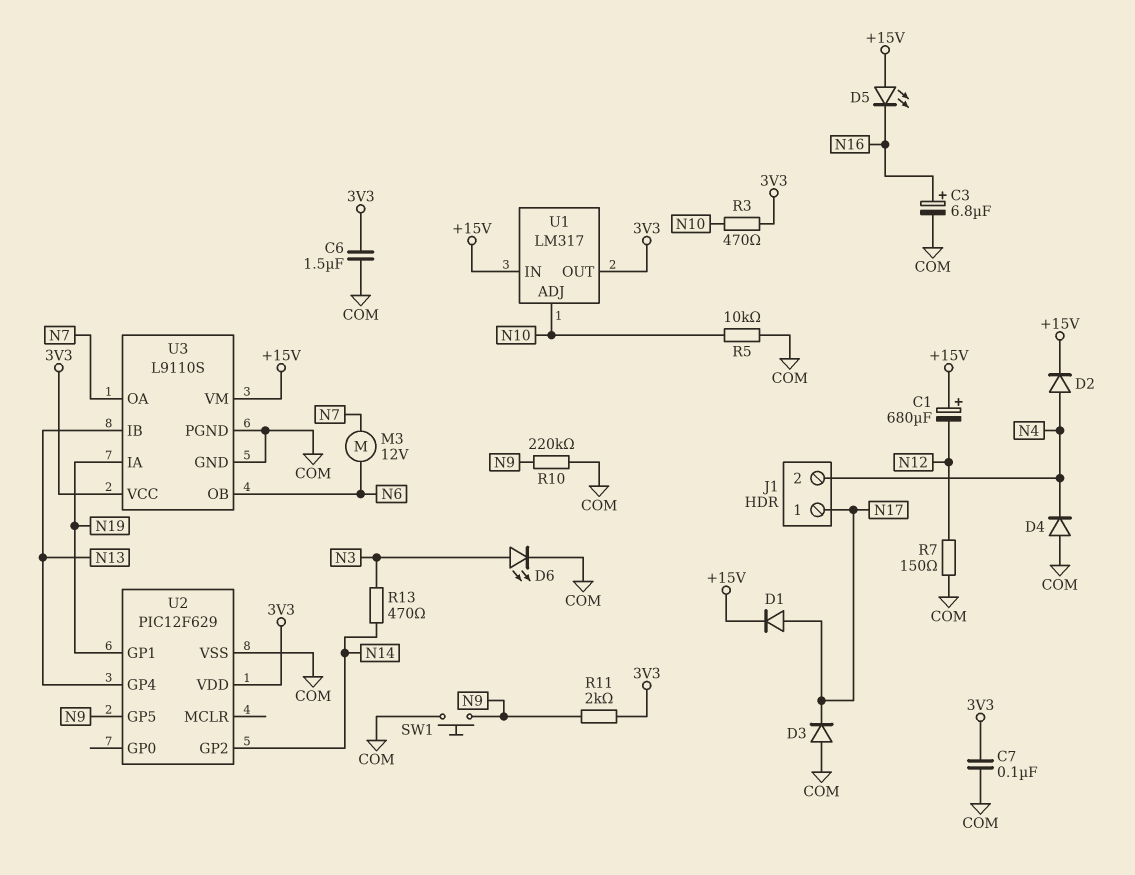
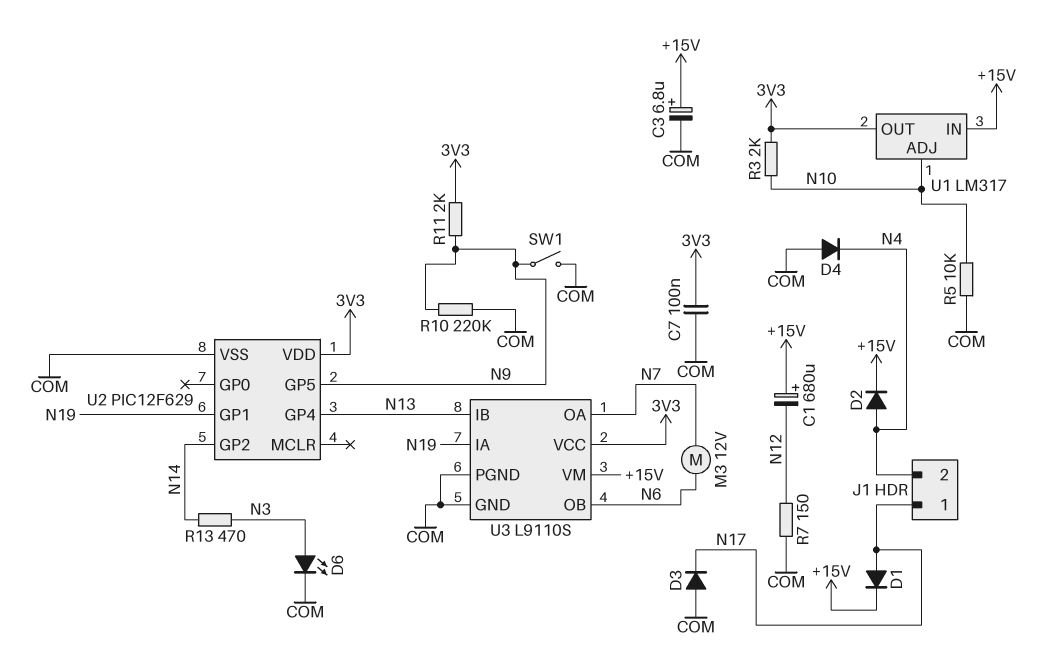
C3: 6.8uF (plus N16, minus COM) -> 6.8uF (plus +15V, minus COM)
C6: 1.5uF (3V3, COM) -> none
D5: LED (A +15V, K N16) -> none
R3: 470 (3V3, N10) -> 2k (3V3, N10)
SW1: button (COM, N9) -> switch (COM, N9)

